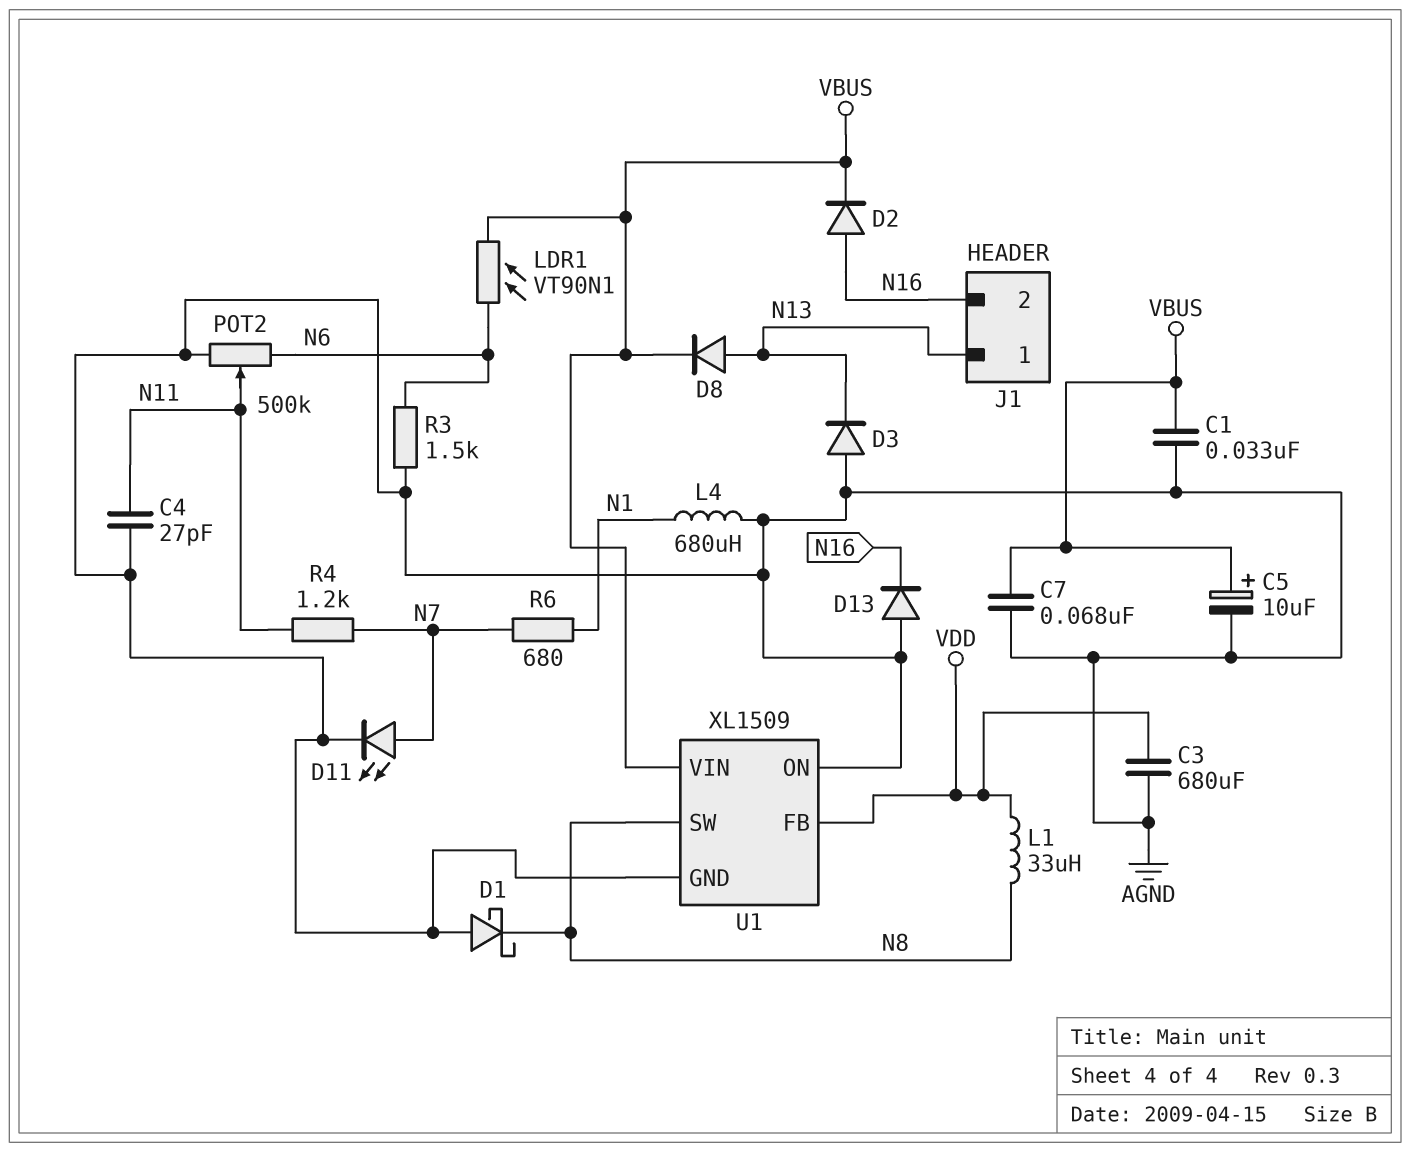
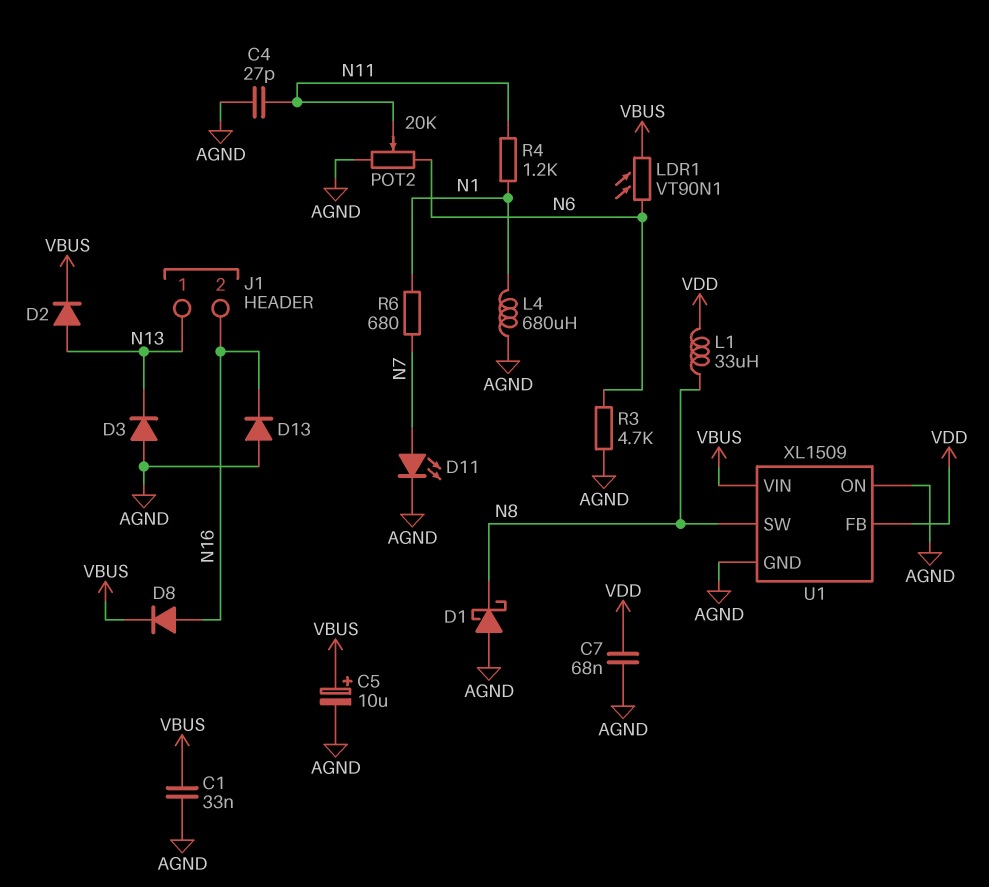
C3: 680uF (AGND, VDD) -> none
C7: 68nF (AGND, VBUS) -> 68nF (AGND, VDD)
D2: diode (A N16, K VBUS) -> diode (A N13, K VBUS)
D8: diode (A N13, K VBUS) -> diode (A N16, K VBUS)
POT2: 500k (AGND, N6, wiper N11) -> 20k (AGND, N6, wiper N11)
R3: 1.5k (AGND, N6) -> 4.7k (AGND, N6)
R4: 1.2k (N7, N11) -> 1.2k (N1, N11)

